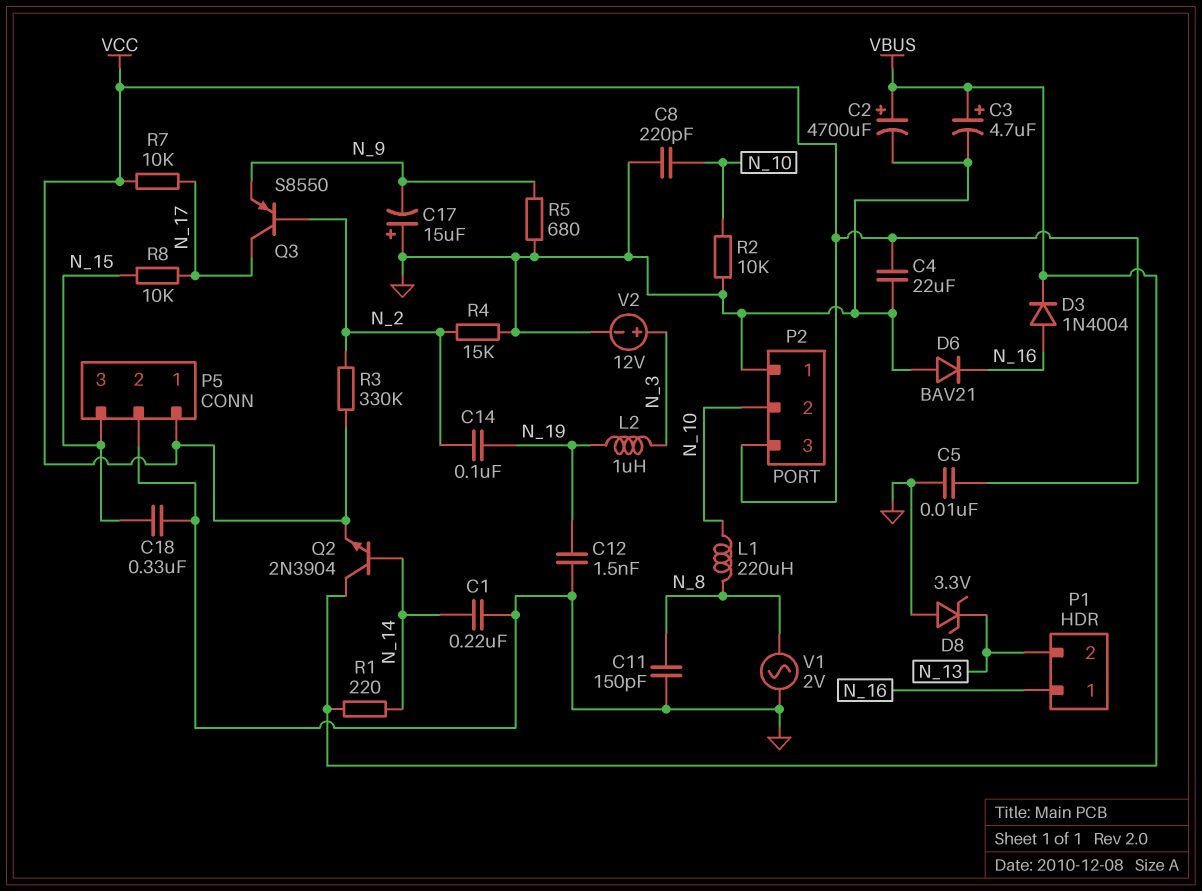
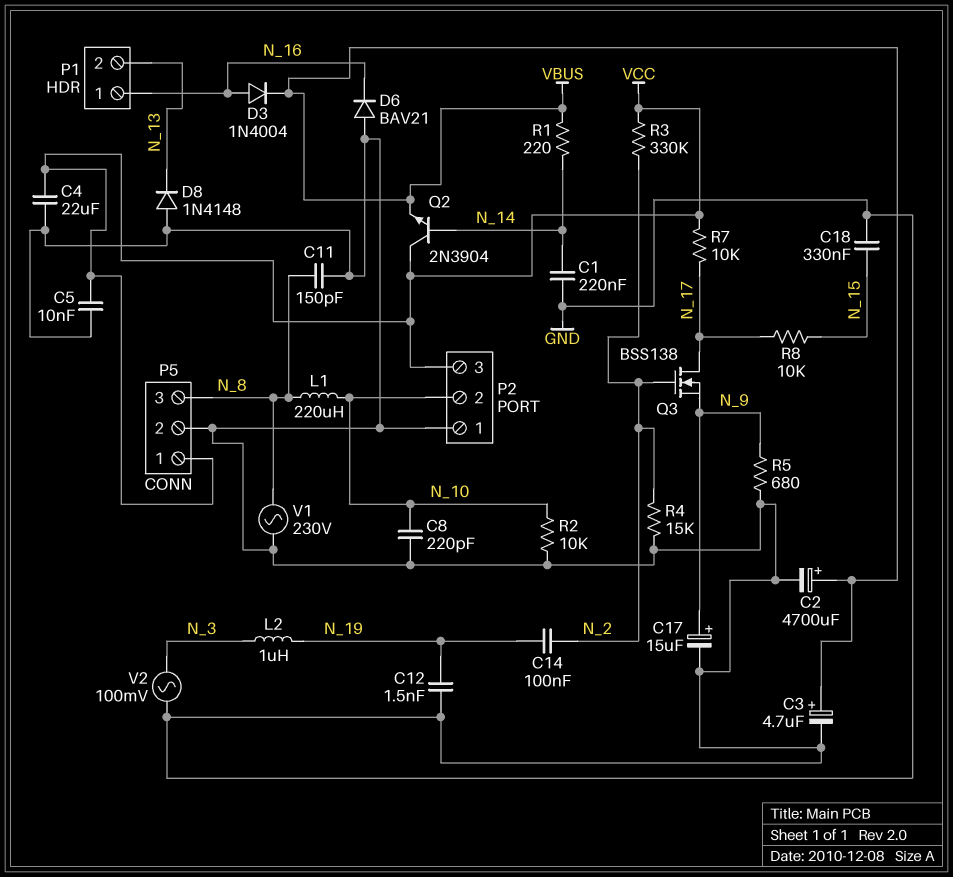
C17: 15uF (plus GND, minus N_9) -> 15uF (plus N_9, minus GND)
D8: zener 3.3V (A GND, K N_13) -> diode 1N4148 (A GND, K N_13)
P5 pin 3: N_15 -> N_8
Q2: NPN 2N3904 (B N_14, C VBUS, E VCC) -> NPN 2N3904 (B N_14, C VCC, E VBUS)
Q3: PNP S8550 (B N_2, C N_17, E N_9) -> NMOS BSS138 (G N_2, D N_17, S N_9)
V1: AC 2V (GND, N_8) -> AC 230V (GND, N_8)
V2: 12V (plus N_3, minus GND) -> AC 100mV (GND, N_3)

